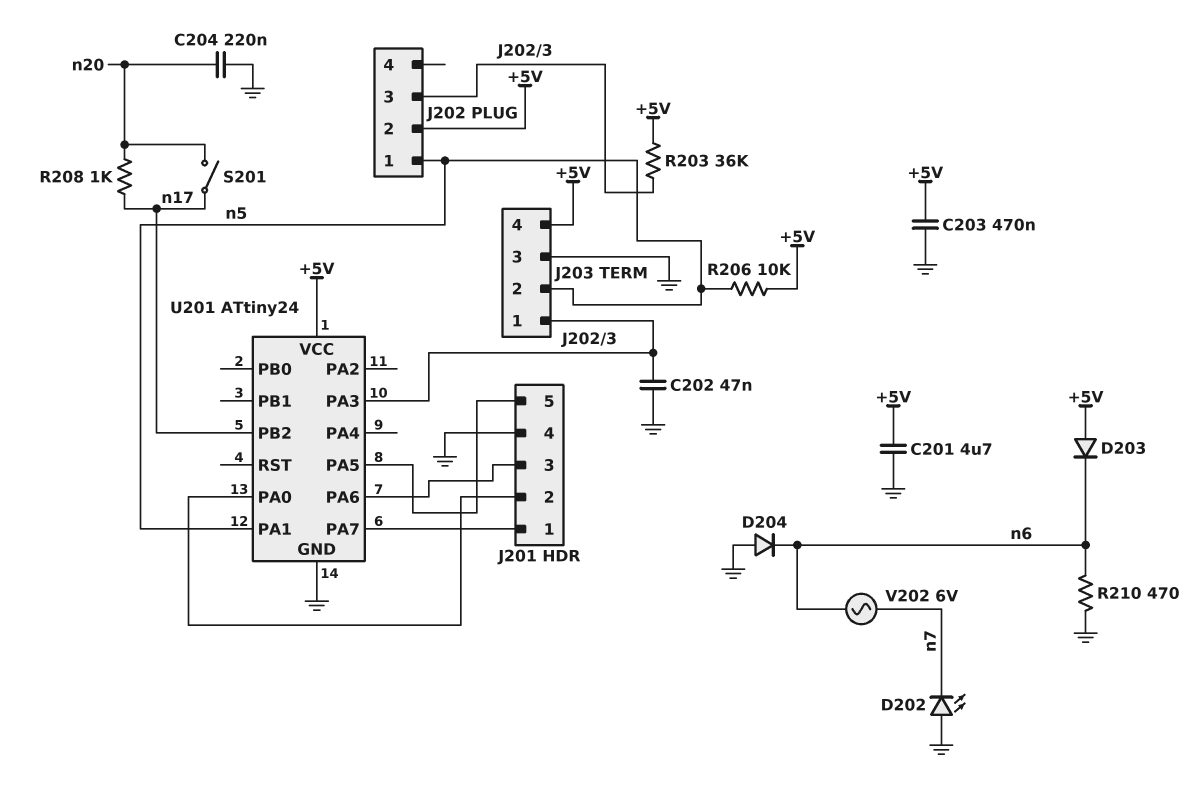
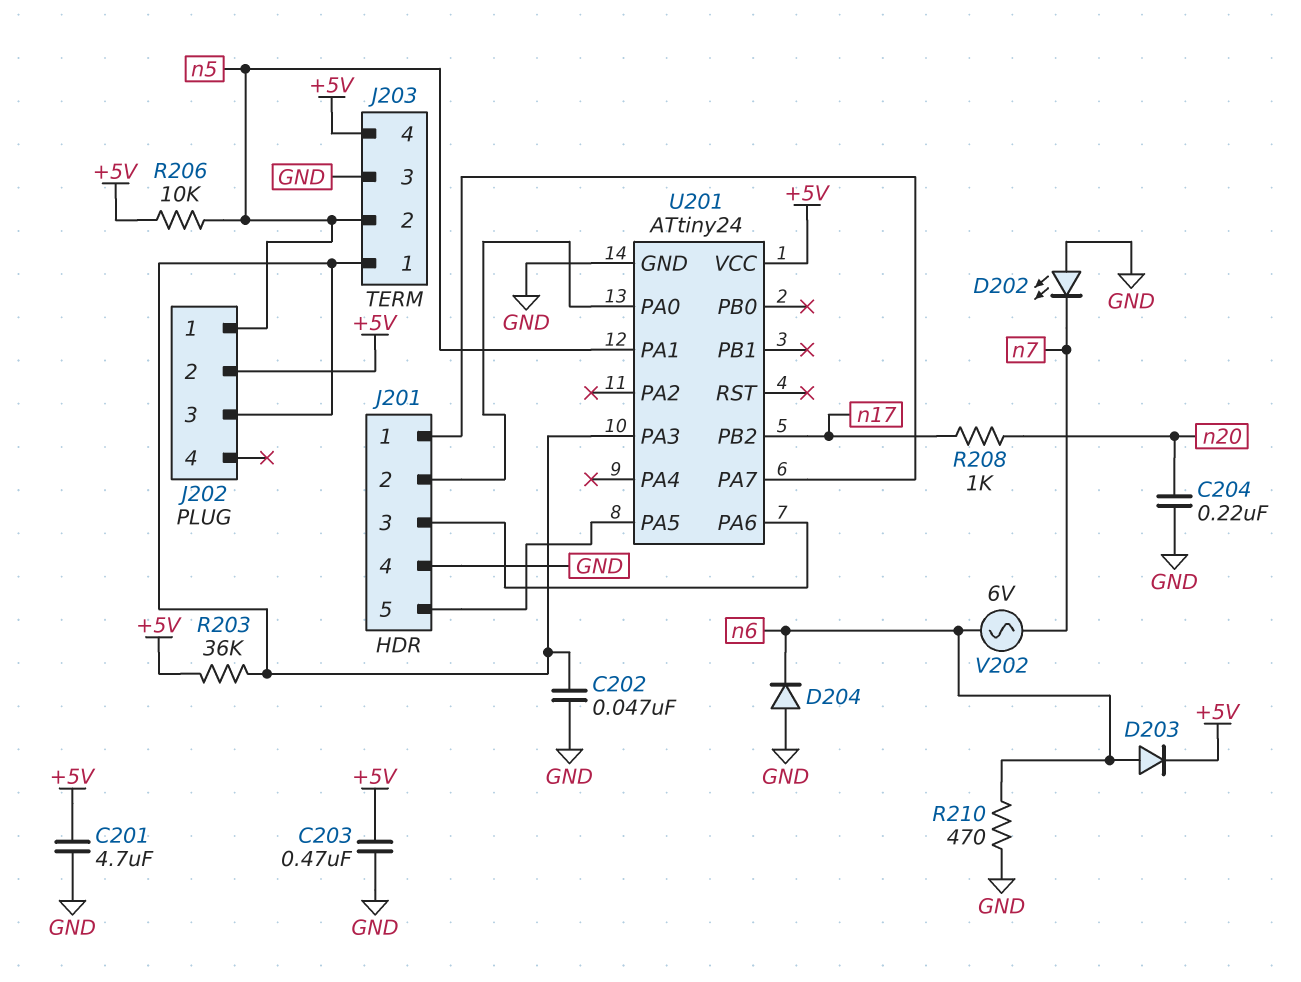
D203: diode (A +5V, K n6) -> diode (A n6, K +5V)
S201: switch (n17, n20) -> none

